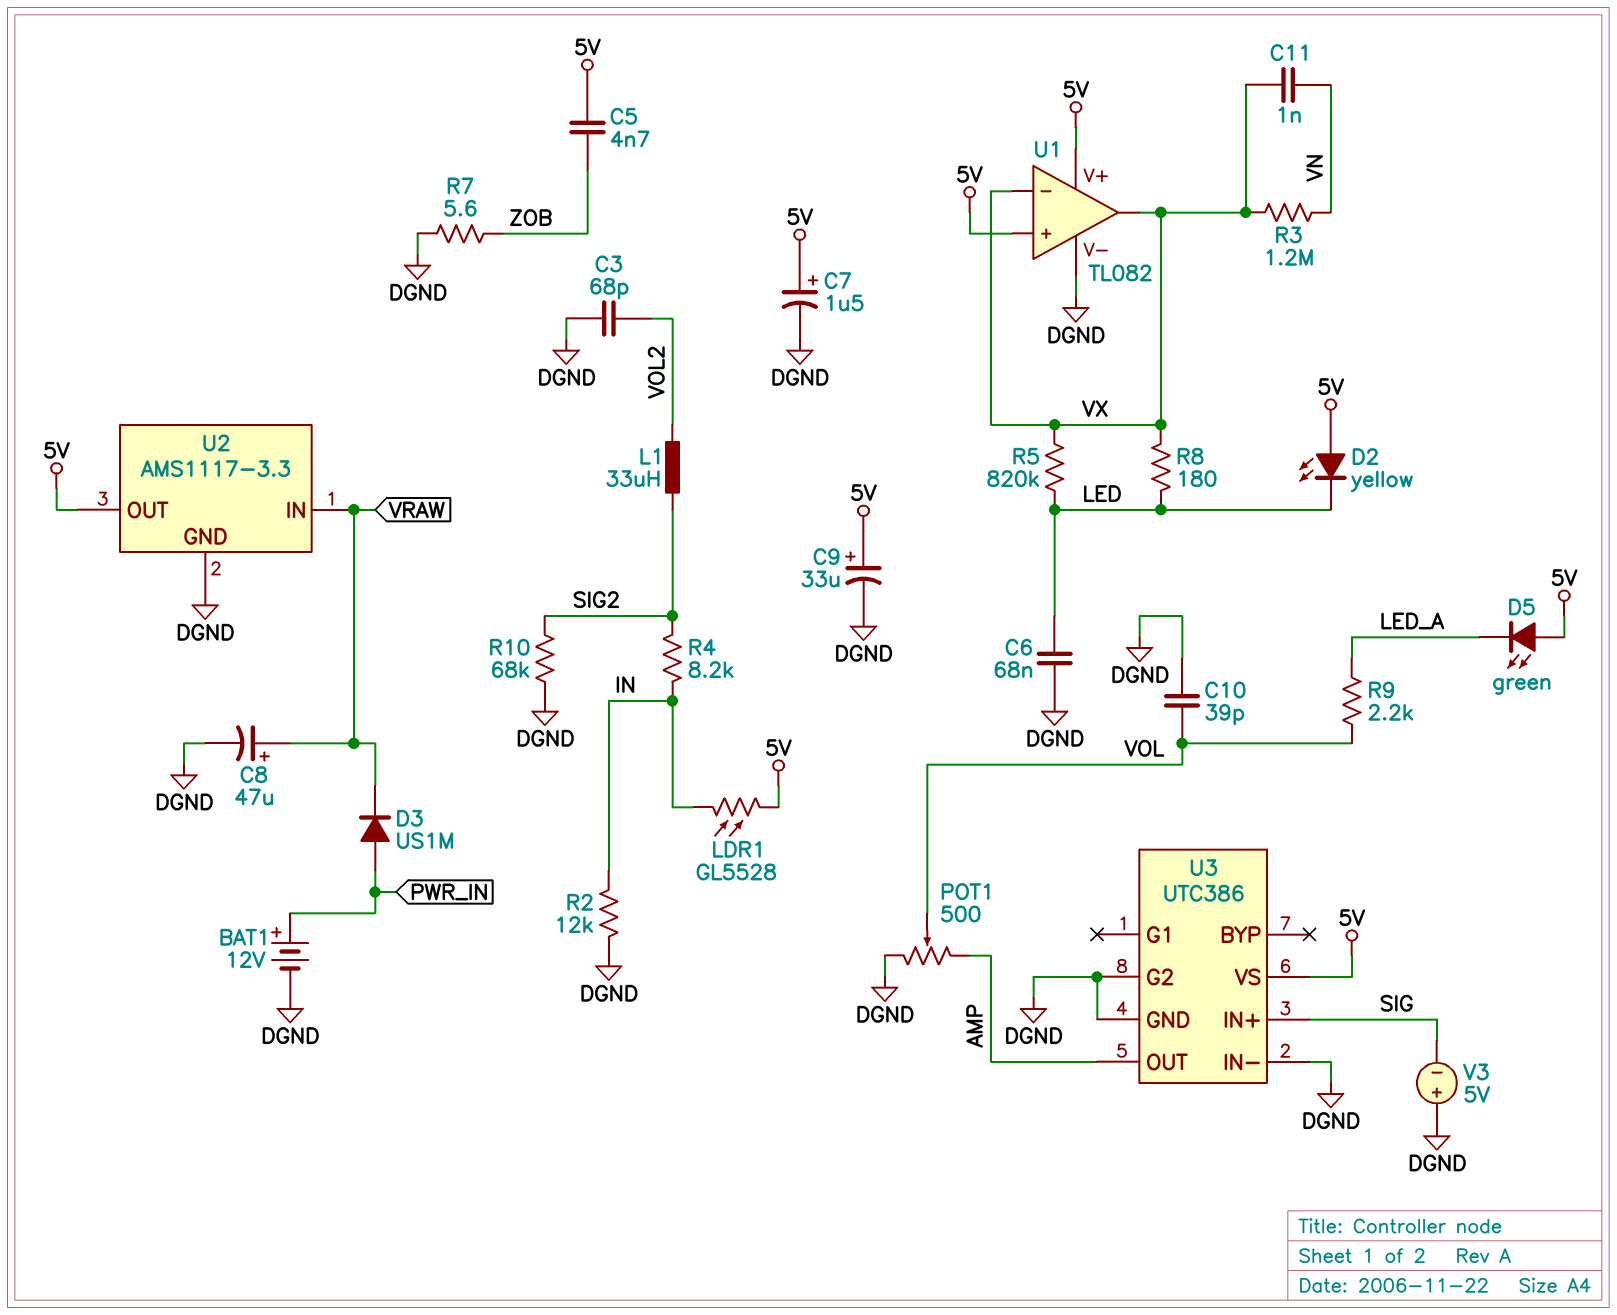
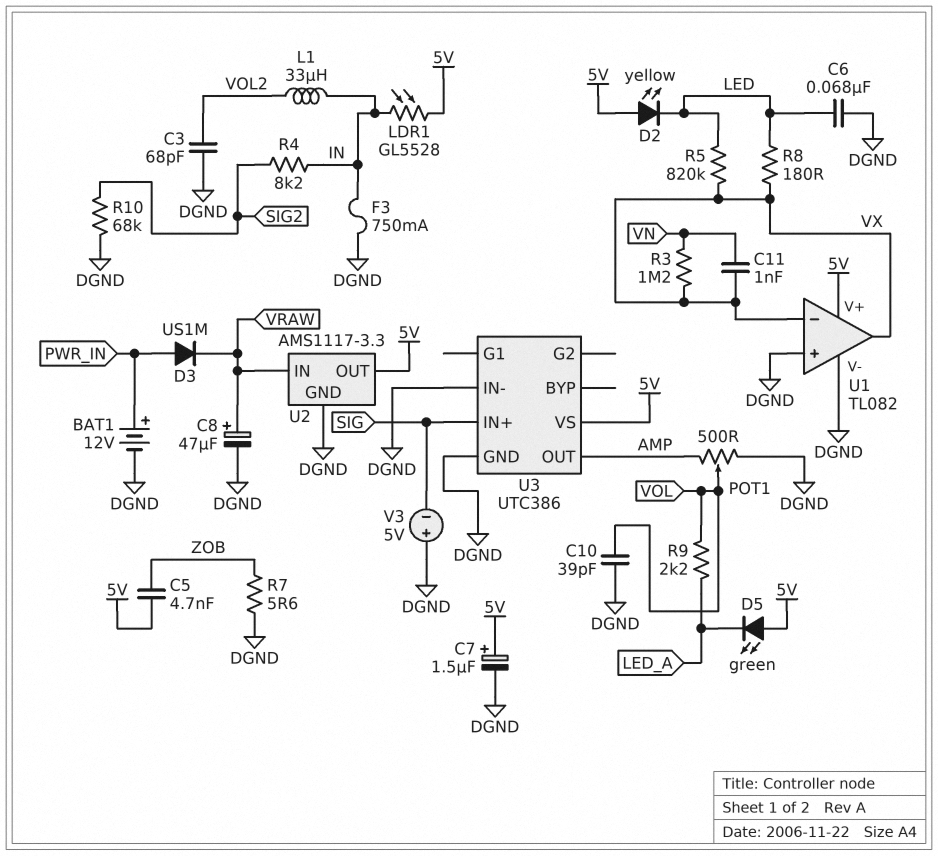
C9: 33uF (plus 5V, minus DGND) -> none
F3: none -> 750mA (DGND, IN)
L1: 33uH (SIG2, VOL2) -> 33uH (IN, VOL2)
R2: 12k (DGND, IN) -> none
U1 pin in+: 5V -> DGND
U3 pin G2: DGND -> none

